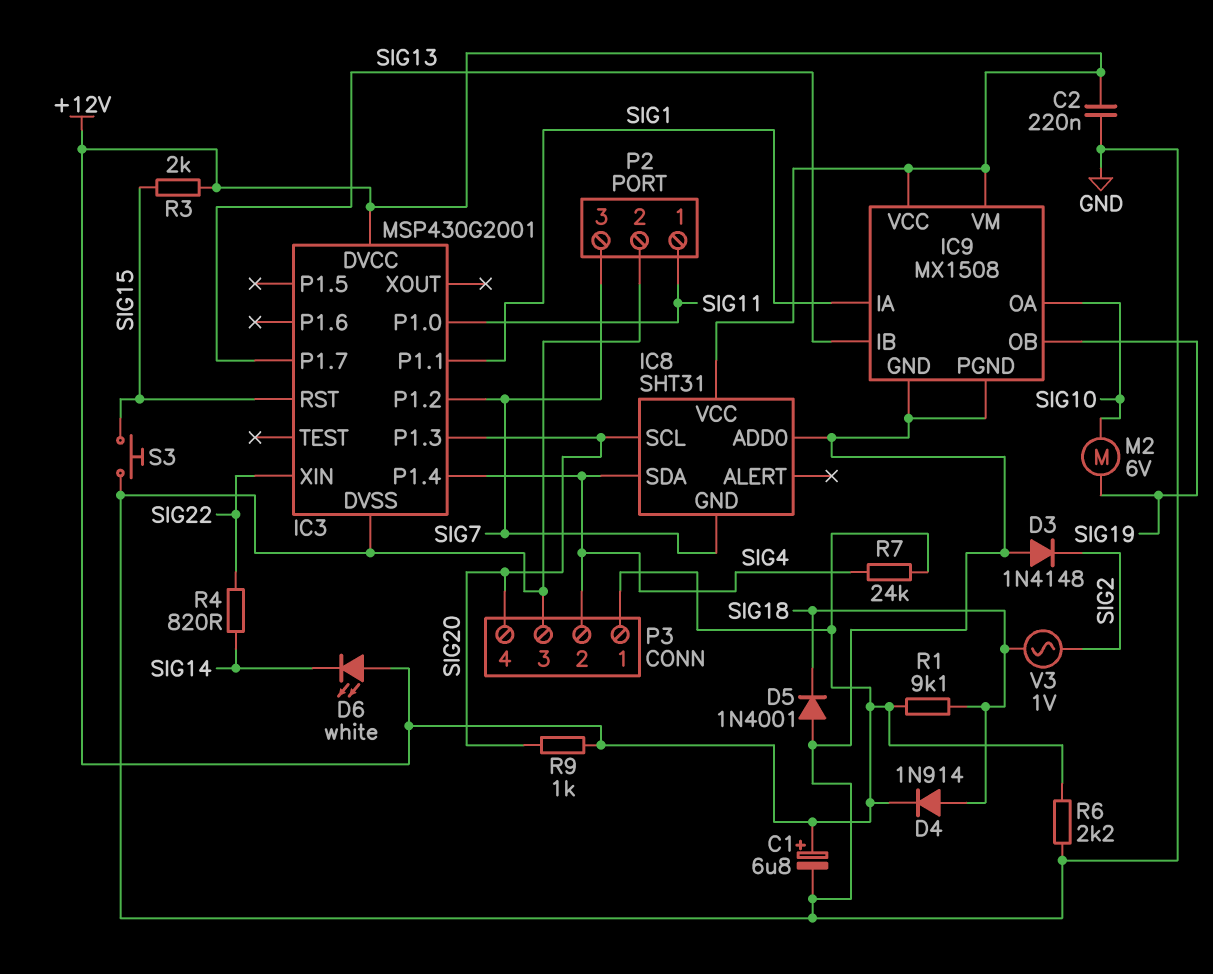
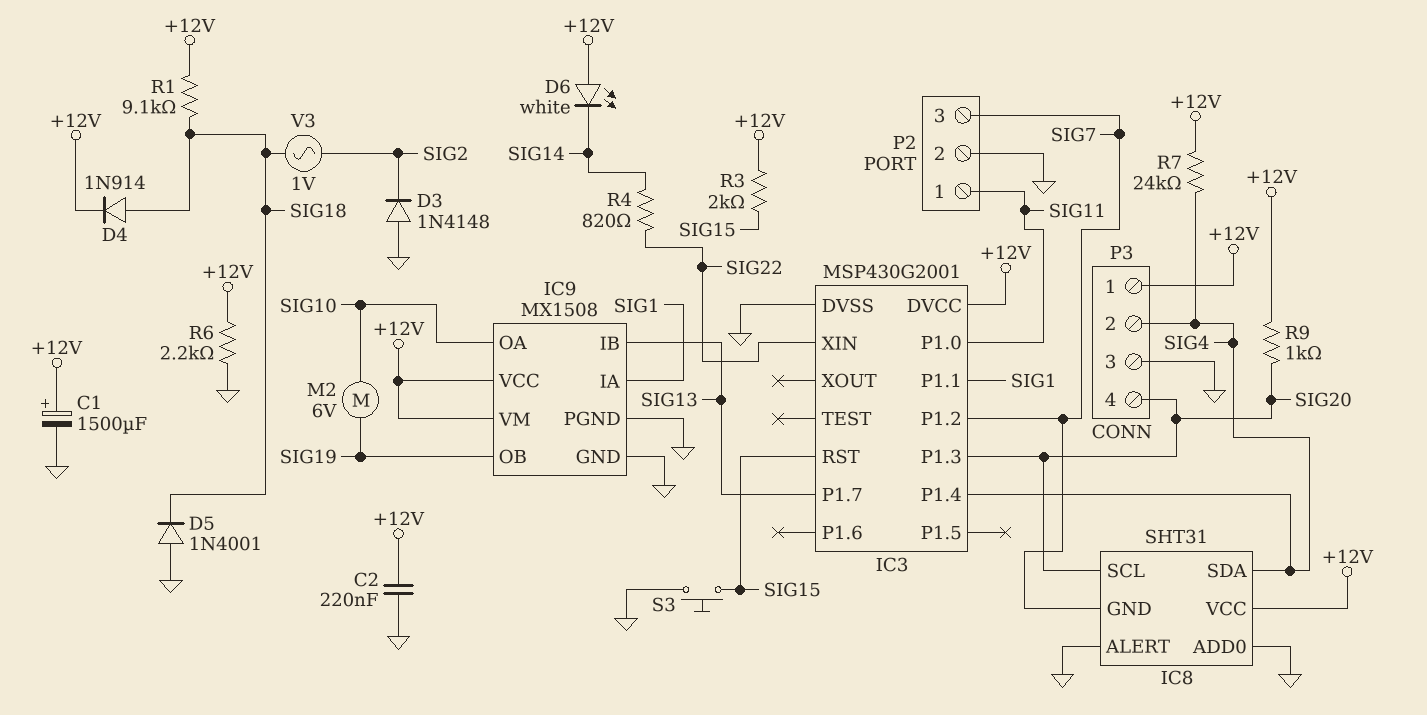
C1: 6.8uF (plus +12V, minus GND) -> 1500uF (plus +12V, minus GND)
IC8 pin ALERT: none -> GND

